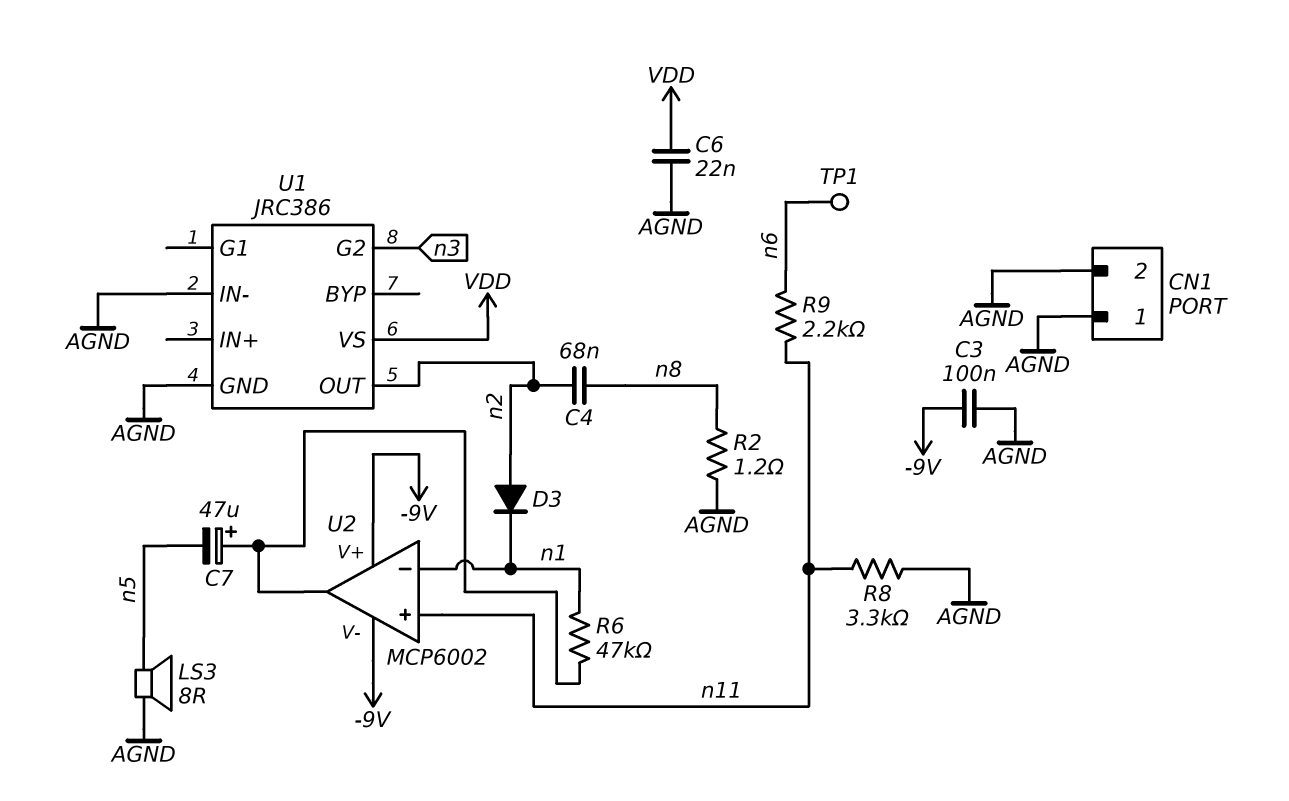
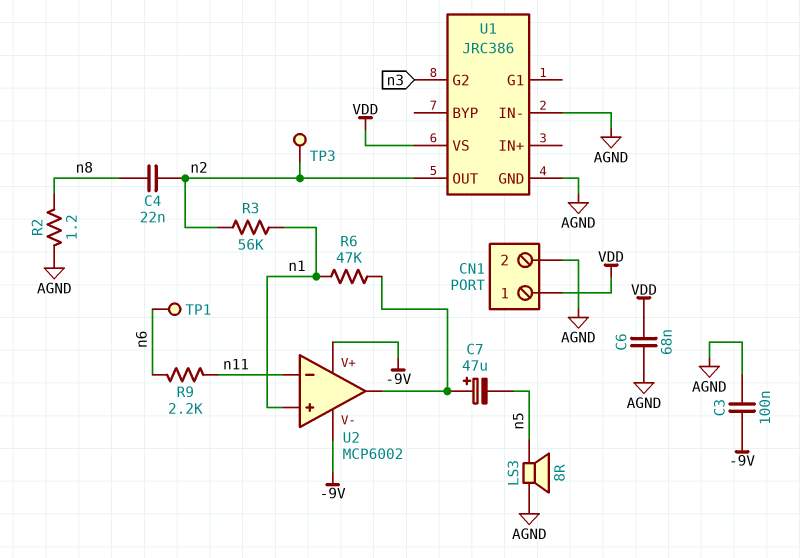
C4: 68nF (n2, n8) -> 22nF (n2, n8)
C6: 22nF (AGND, VDD) -> 68nF (AGND, VDD)
CN1 pin 1: AGND -> VDD
D3: diode (A n2, K n1) -> none
R3: none -> 56k (n1, n2)
R8: 3.3k (AGND, n11) -> none
TP3: none -> test point (n2)
U2 pin in+: n11 -> n1
U2 pin in-: n1 -> n11

